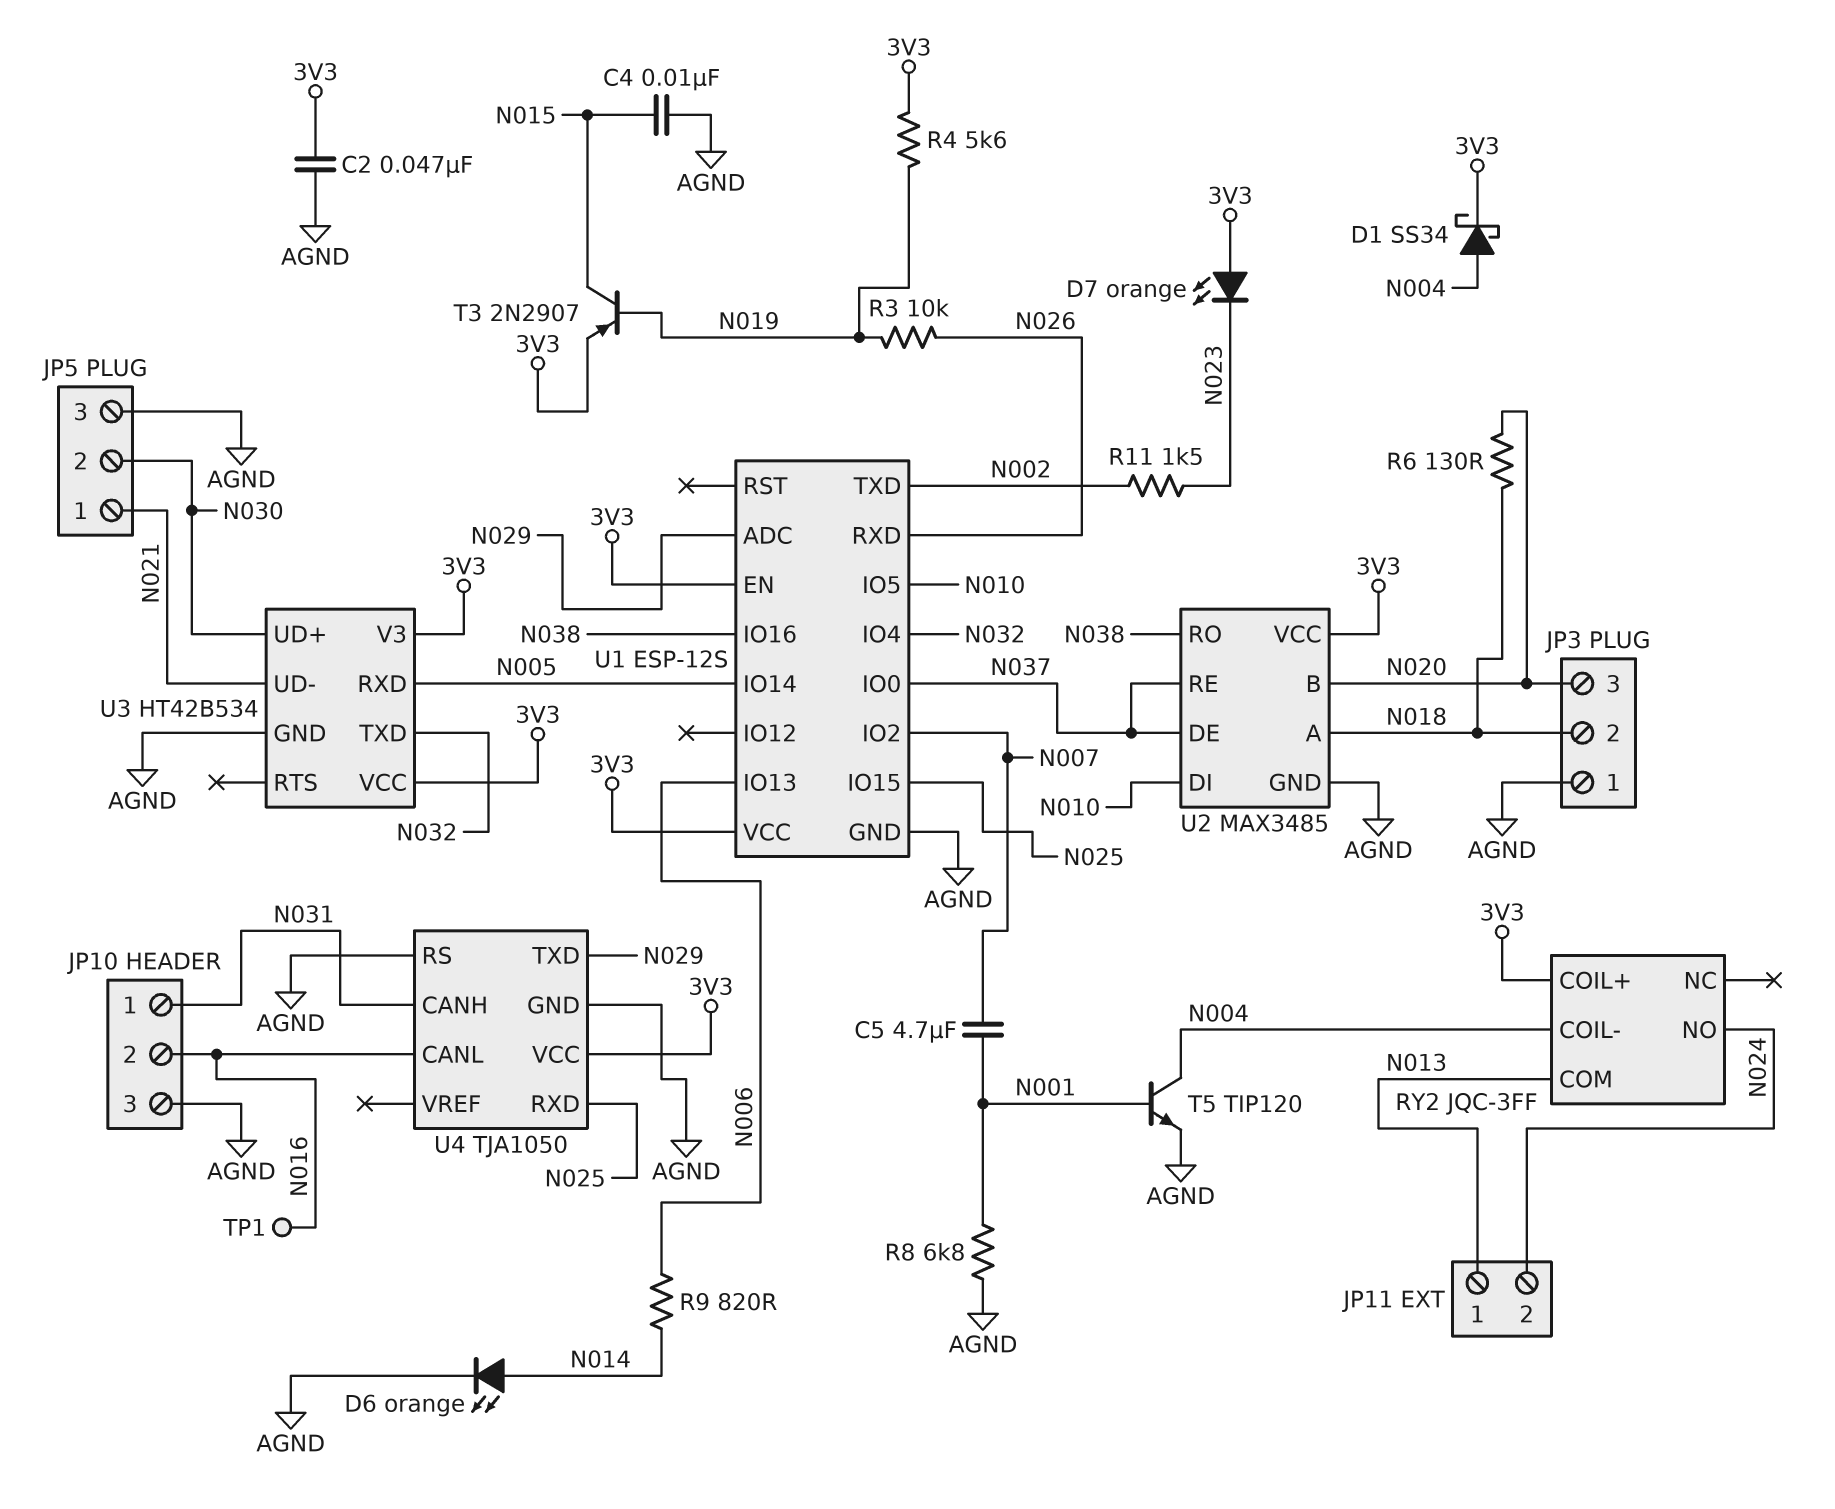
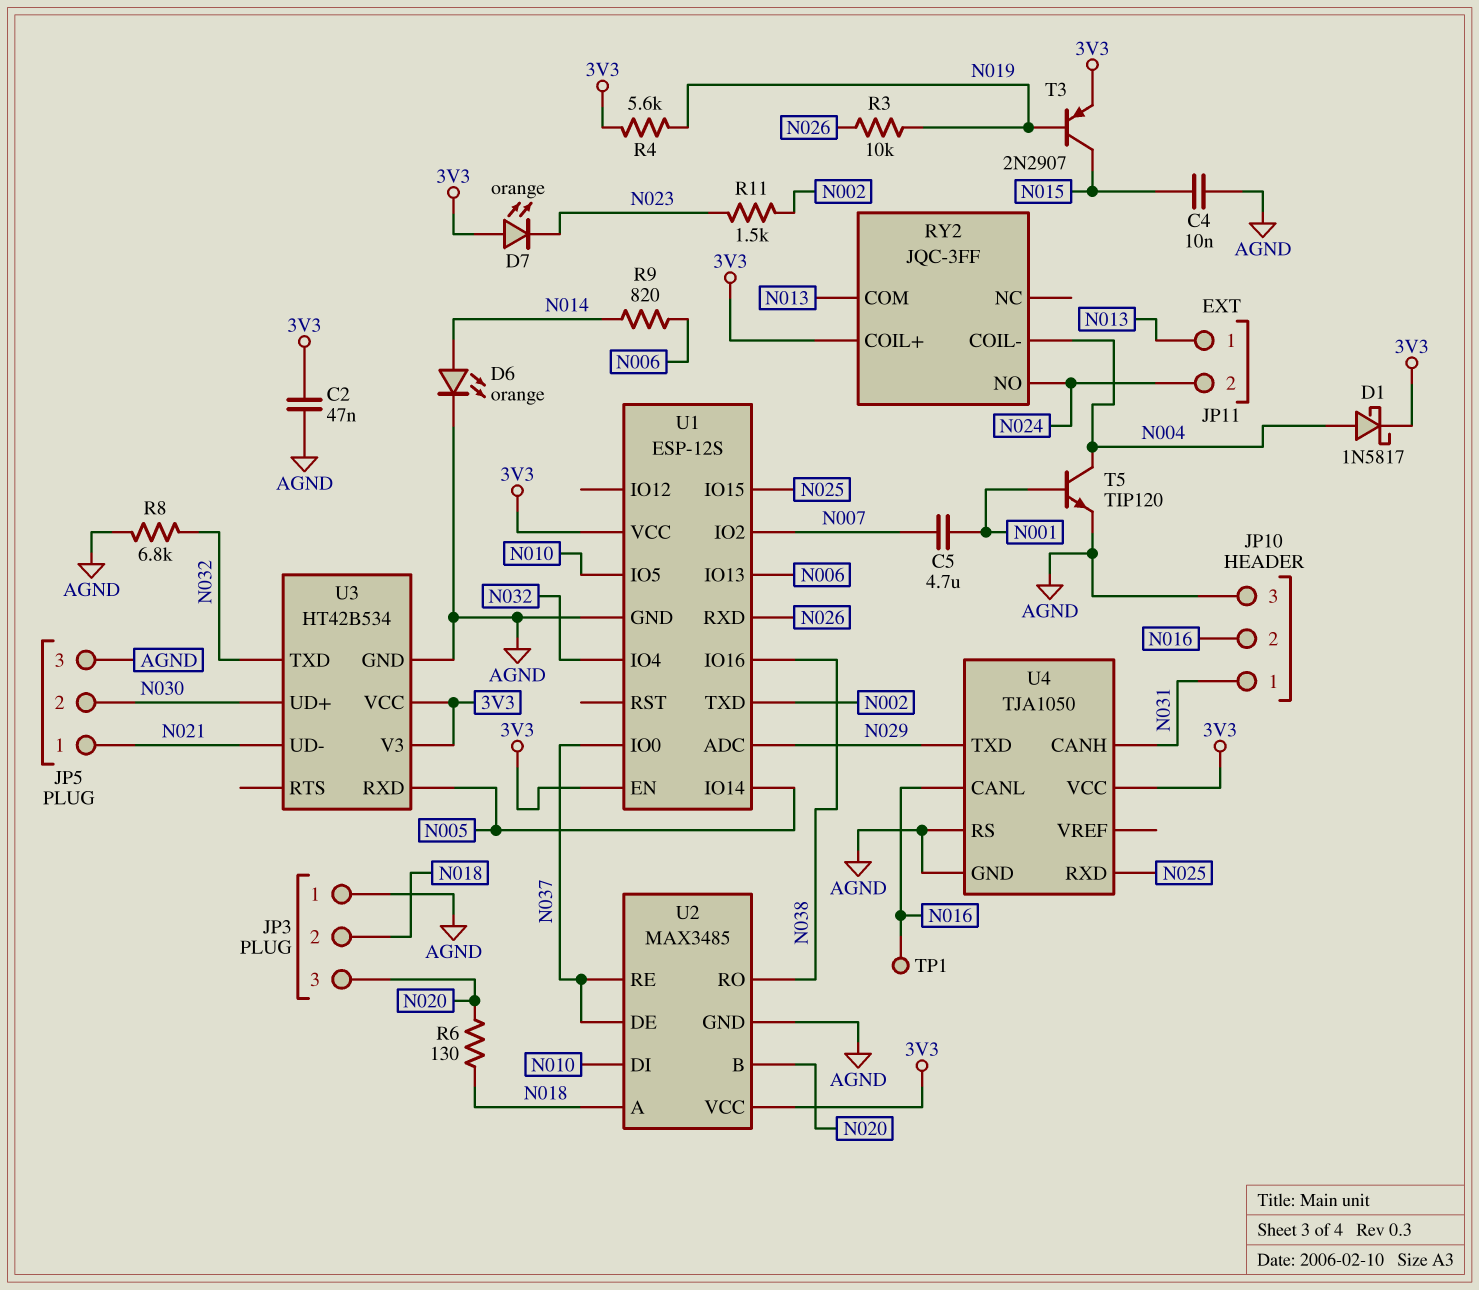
D1: schottky SS34 (A N004, K 3V3) -> schottky 1N5817 (A N004, K 3V3)
R8: 6.8k (AGND, N001) -> 6.8k (AGND, N032)

